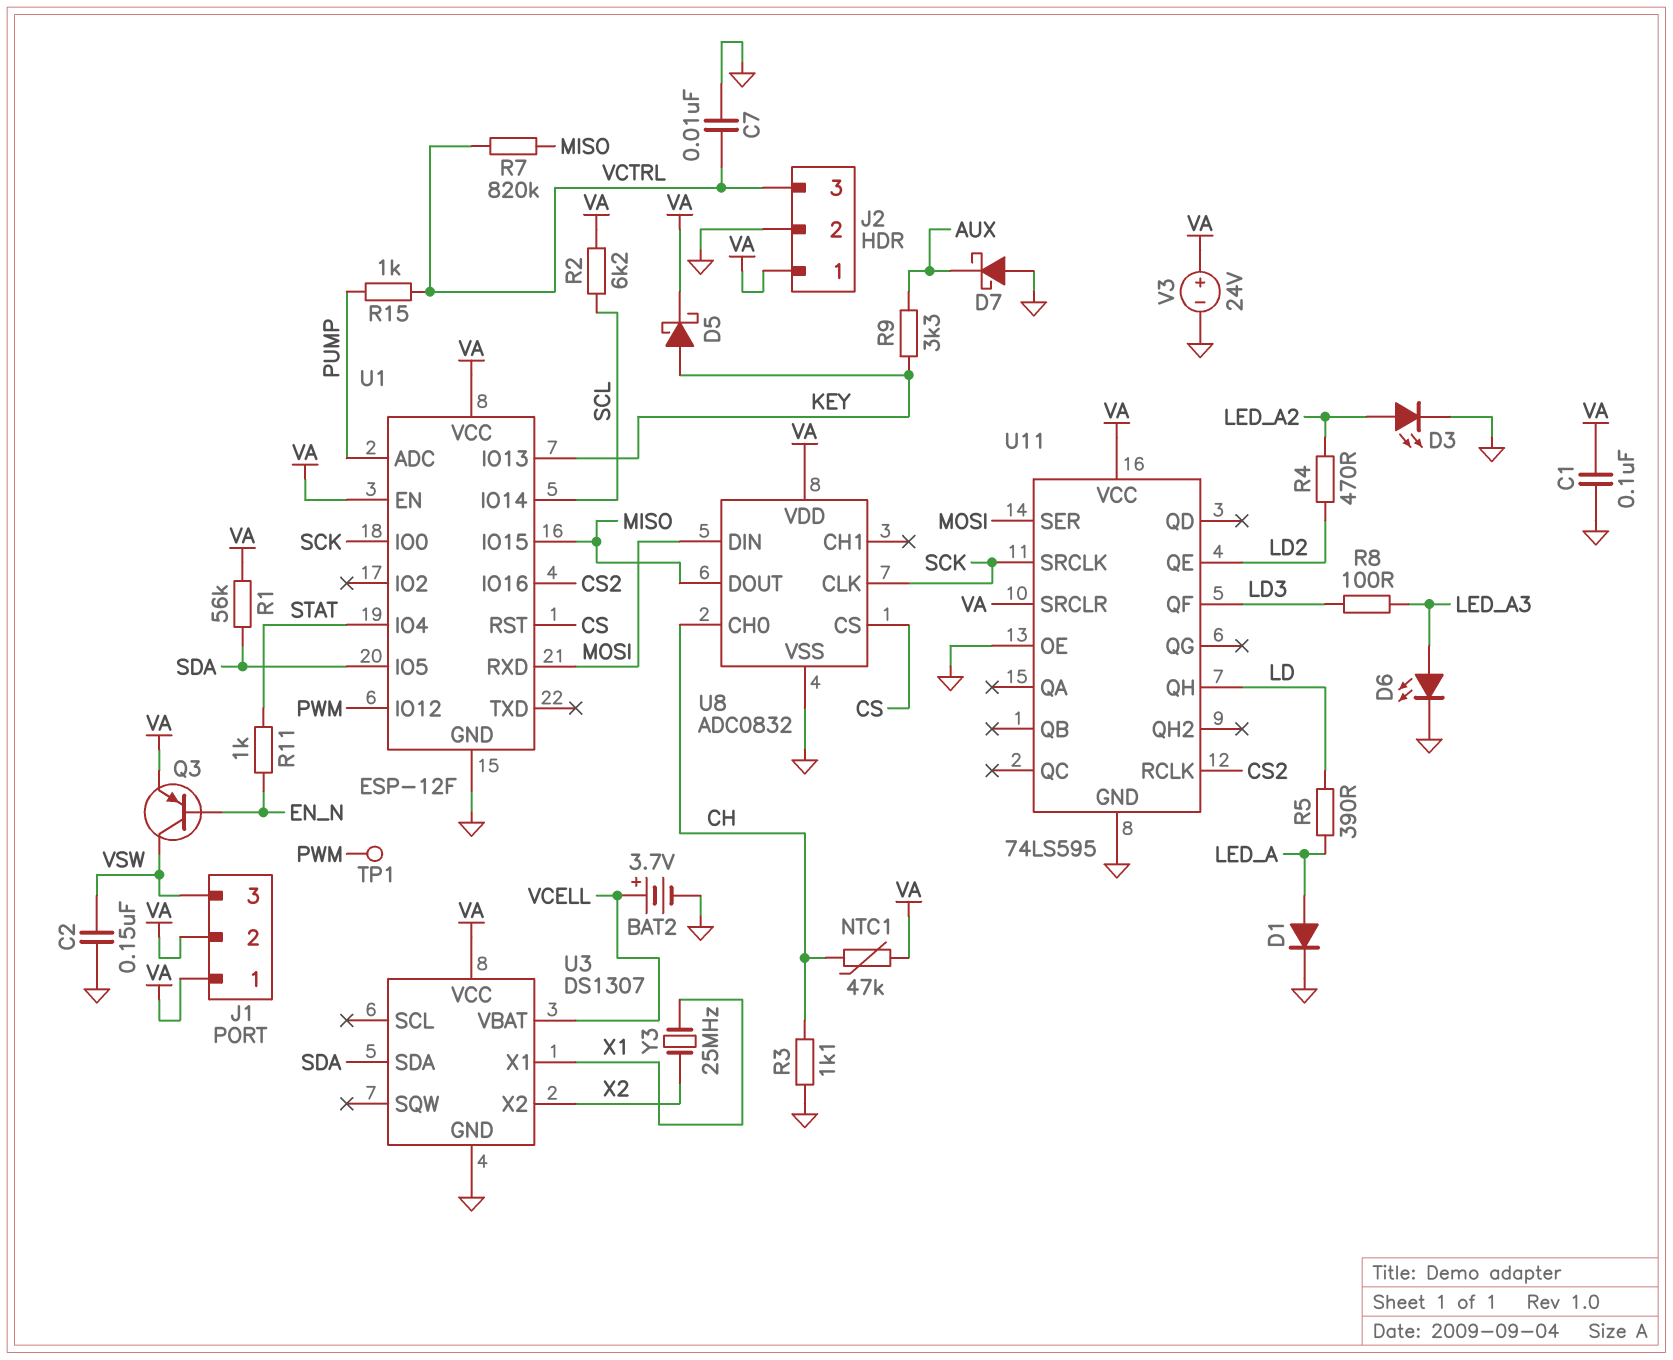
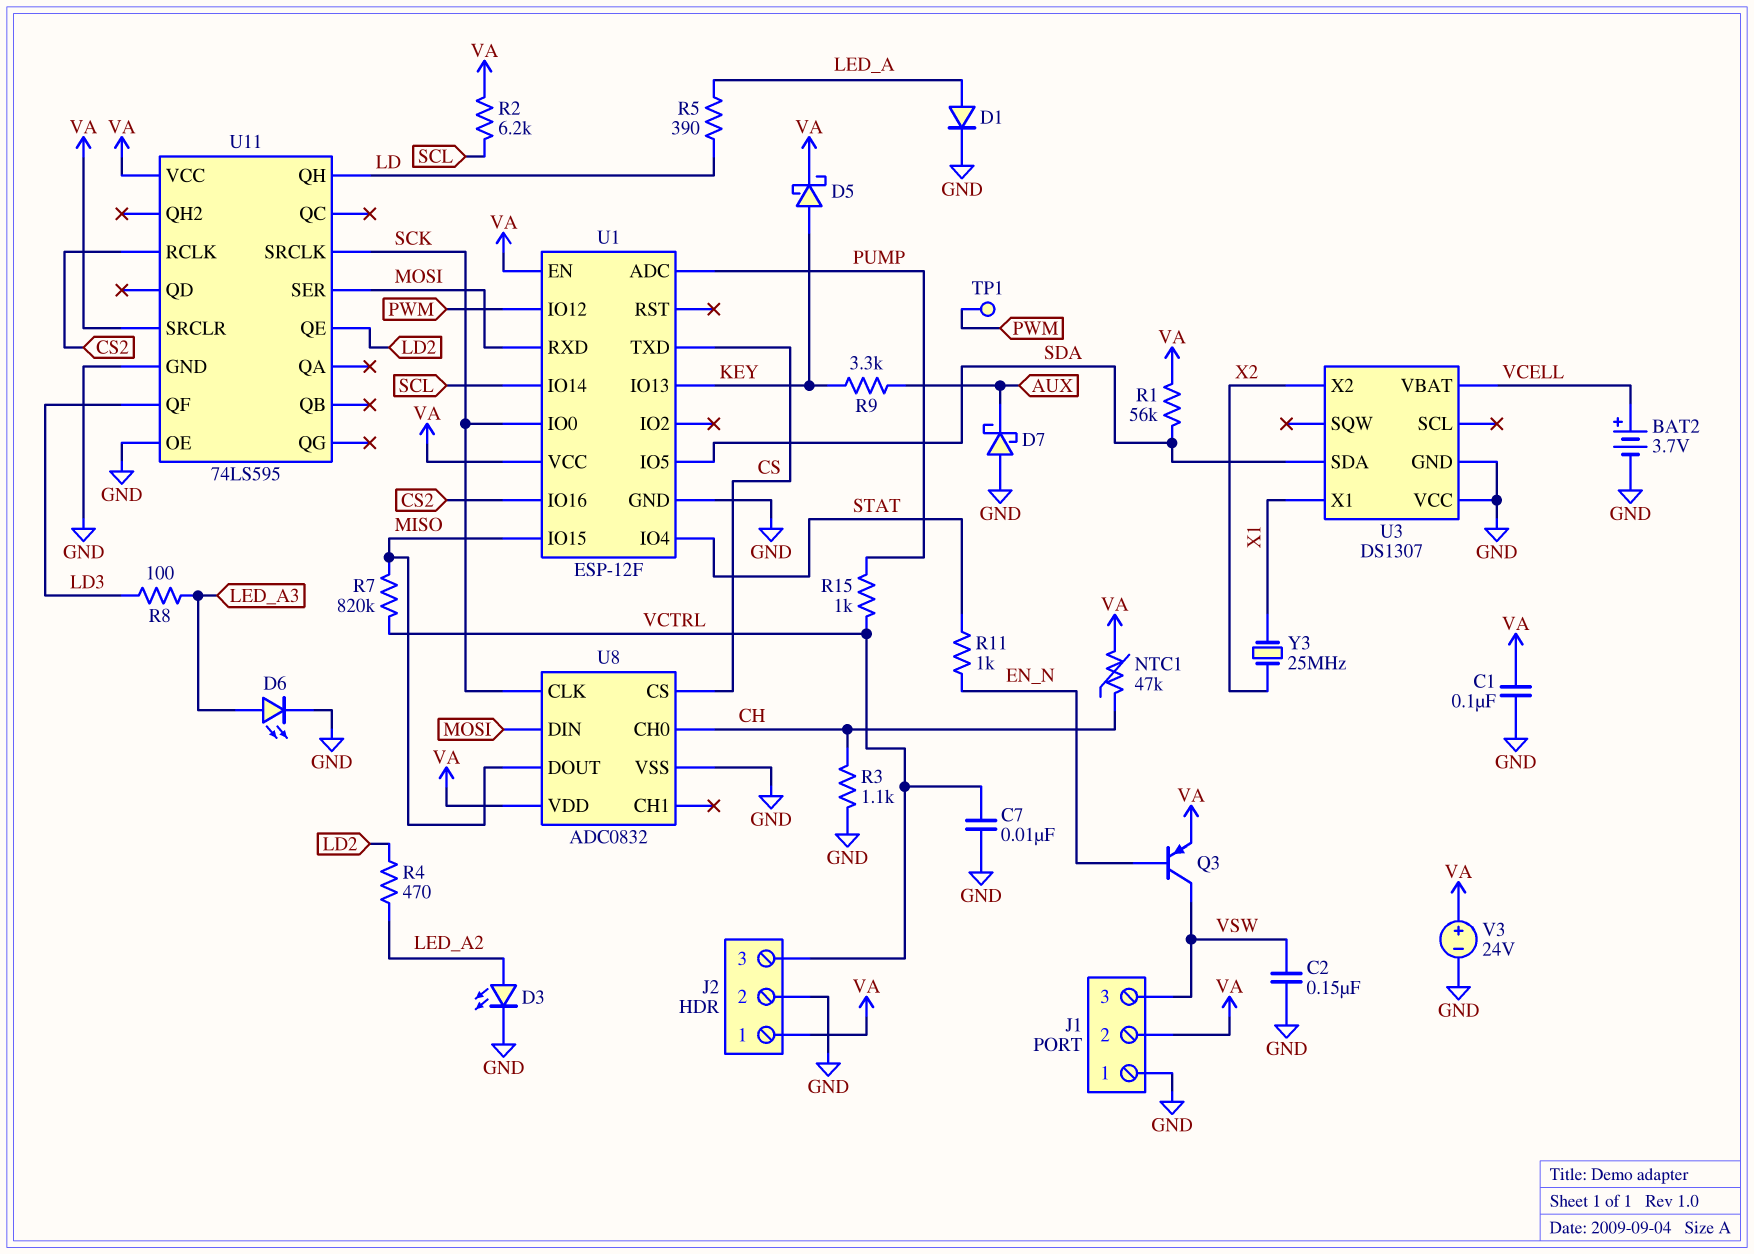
J1 pin 1: VA -> GND
U1 pin RST: CS -> none
U1 pin TXD: none -> CS
U3 pin VCC: VA -> GND

